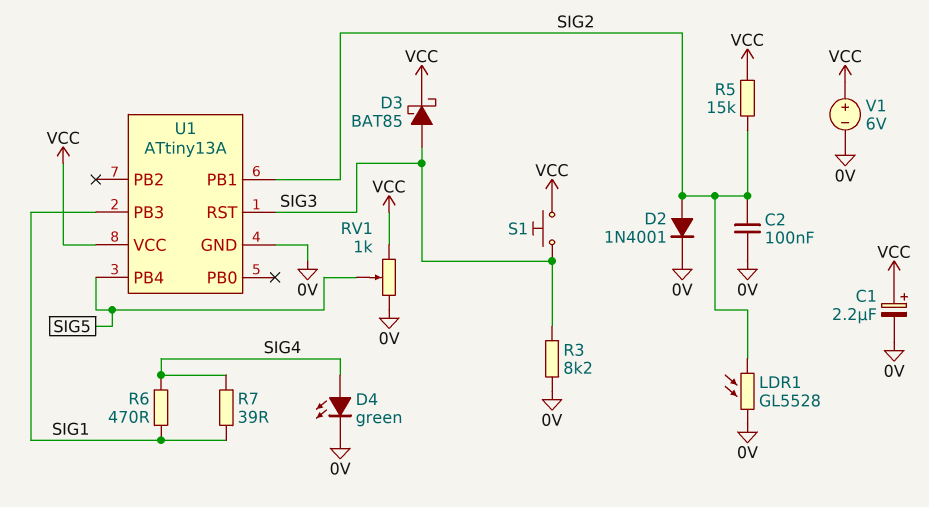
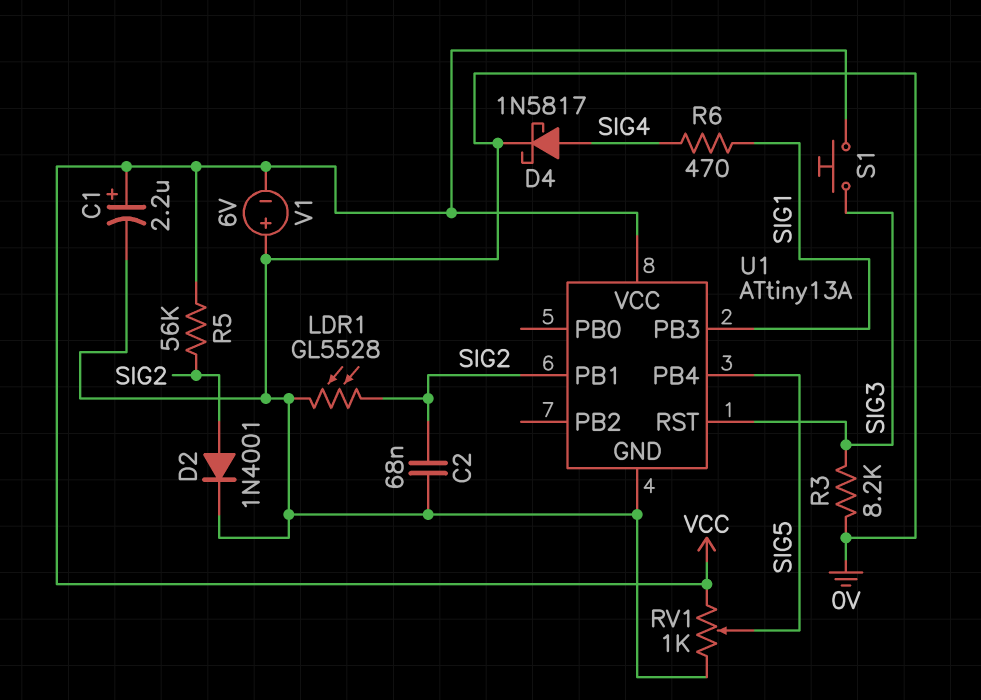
C2: 100nF (0V, SIG2) -> 68nF (0V, SIG2)
D3: schottky BAT85 (A SIG3, K VCC) -> none
D4: LED green (A SIG4, K 0V) -> schottky 1N5817 (A SIG4, K 0V)
R5: 15k (SIG2, VCC) -> 56k (SIG2, VCC)
R7: 39 (SIG1, SIG4) -> none
V1: 6V (plus VCC, minus 0V) -> 6V (plus 0V, minus VCC)

